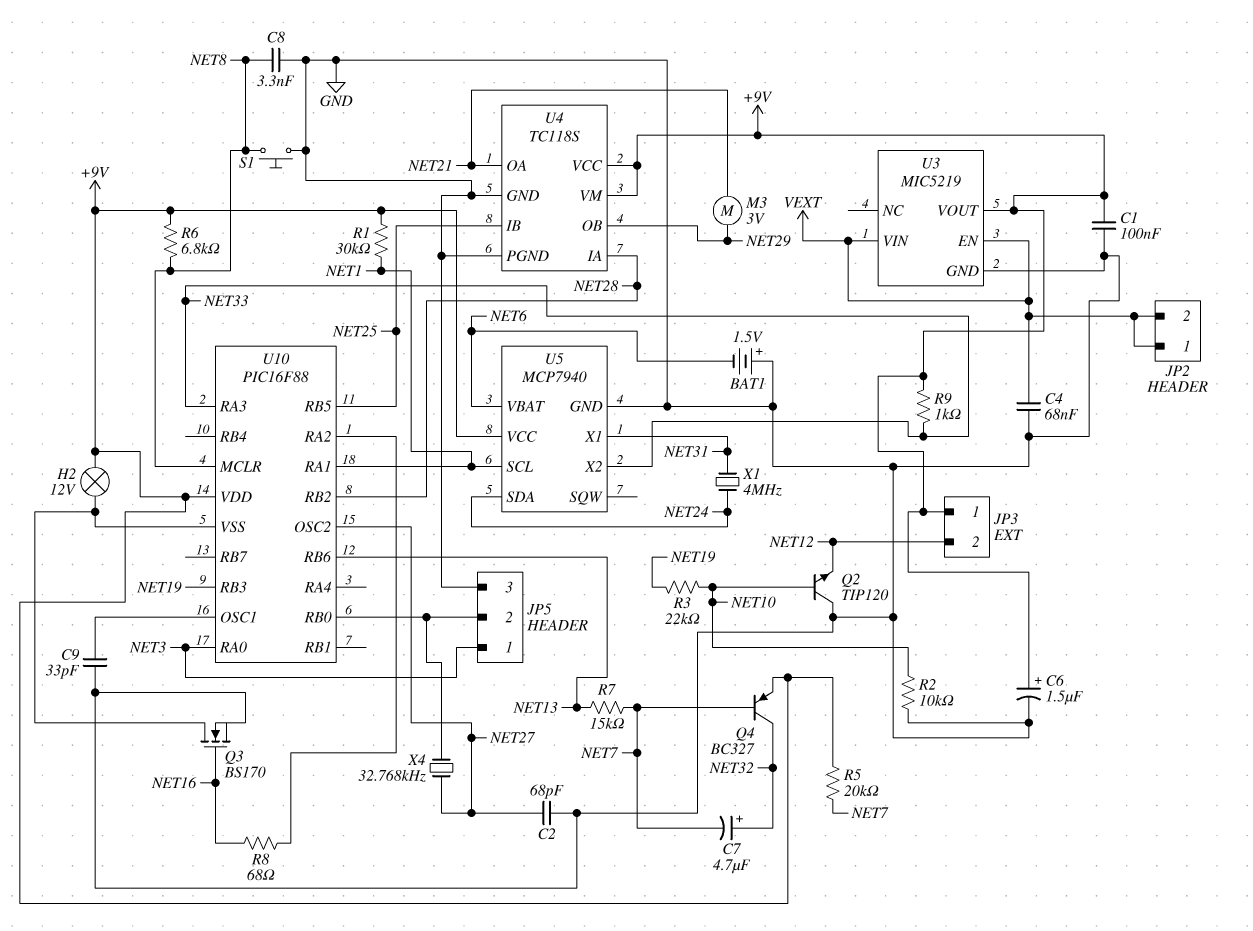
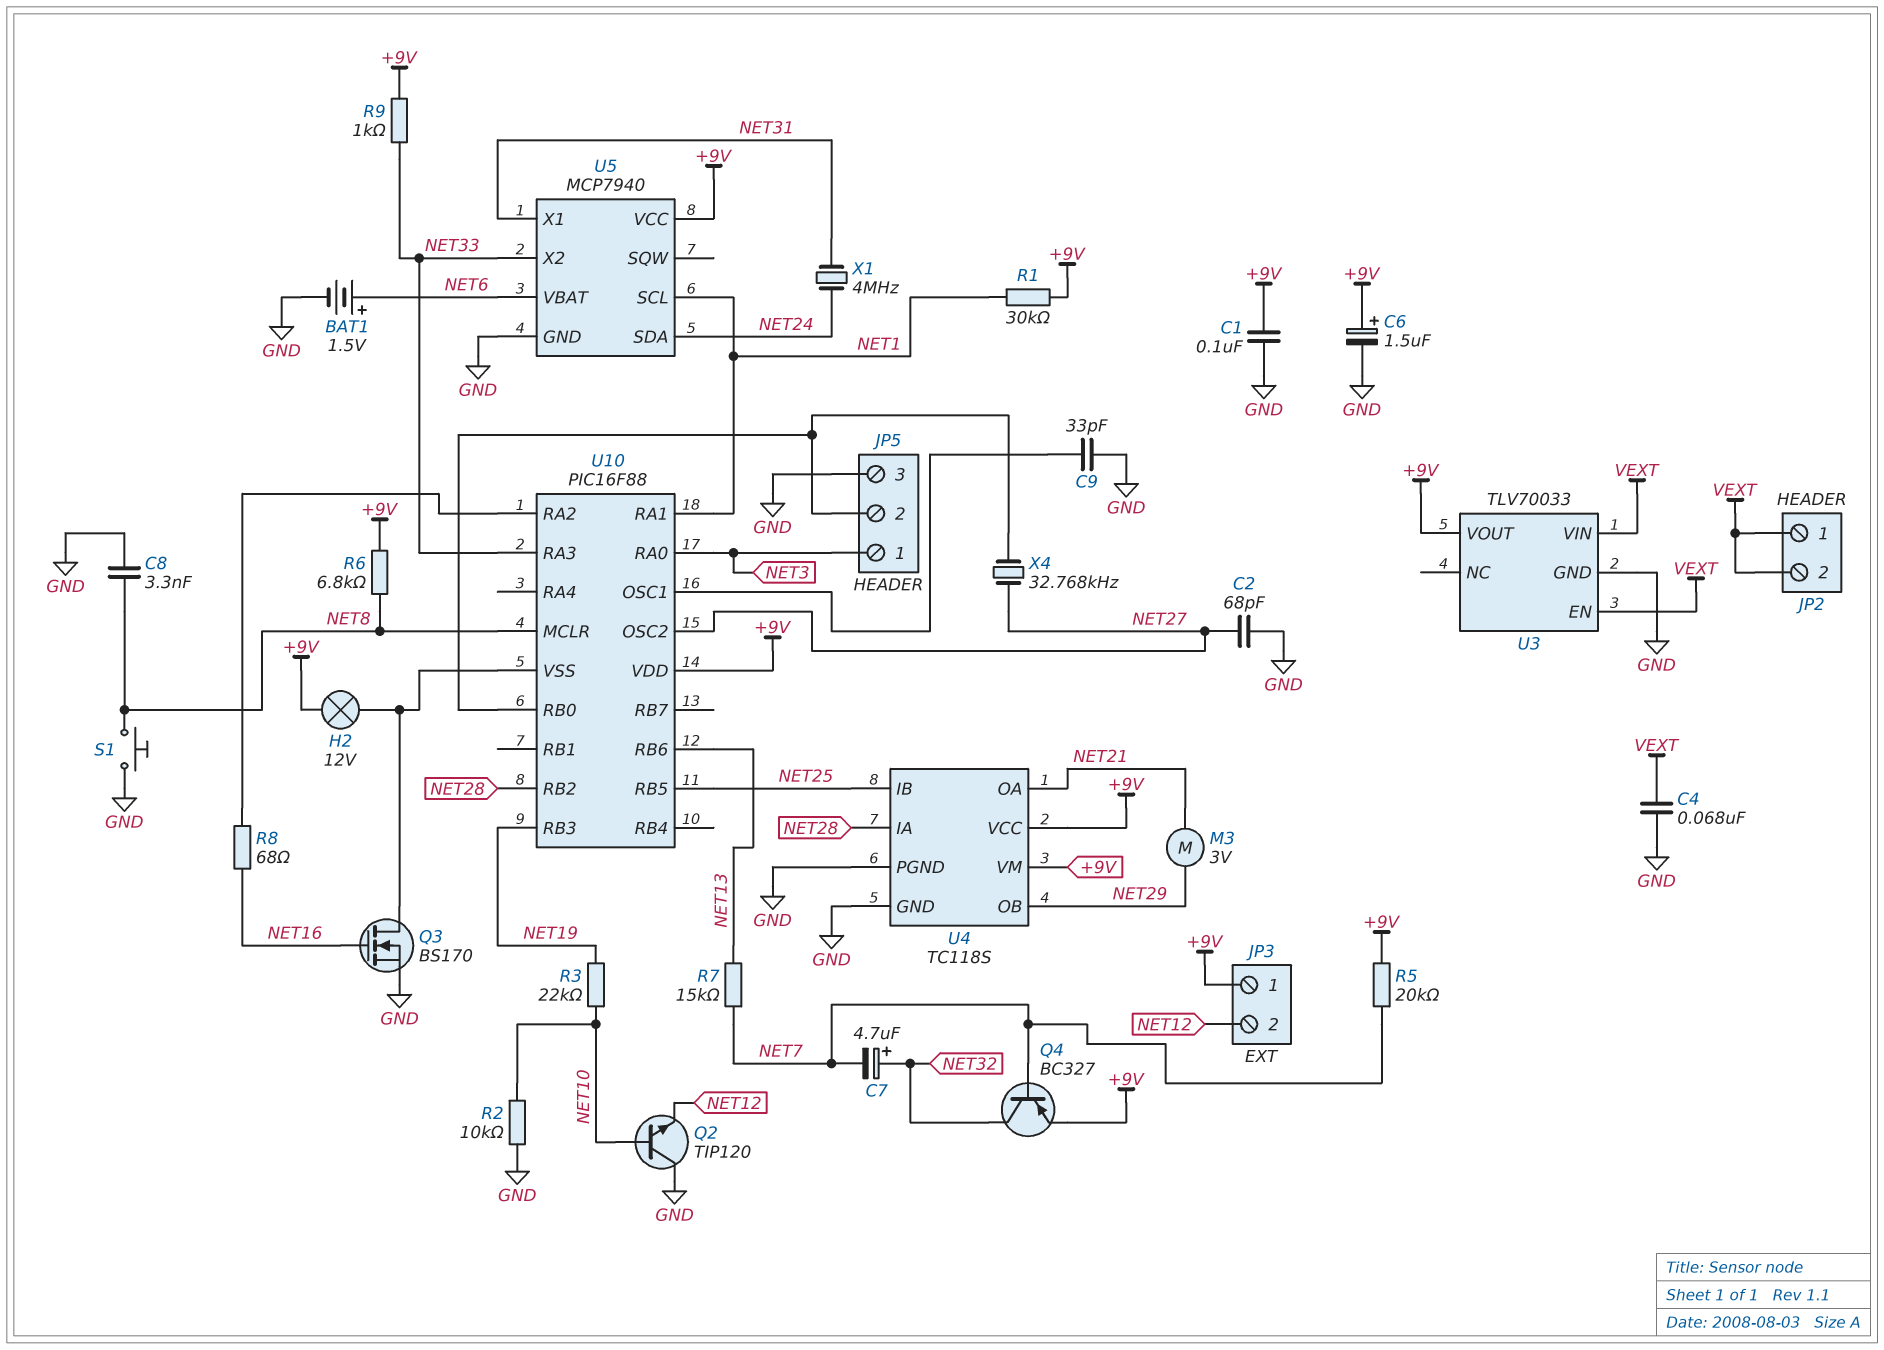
BAT1: 1.5V (plus GND, minus NET6) -> 1.5V (plus NET6, minus GND)
U3: MIC5219 -> TLV70033

